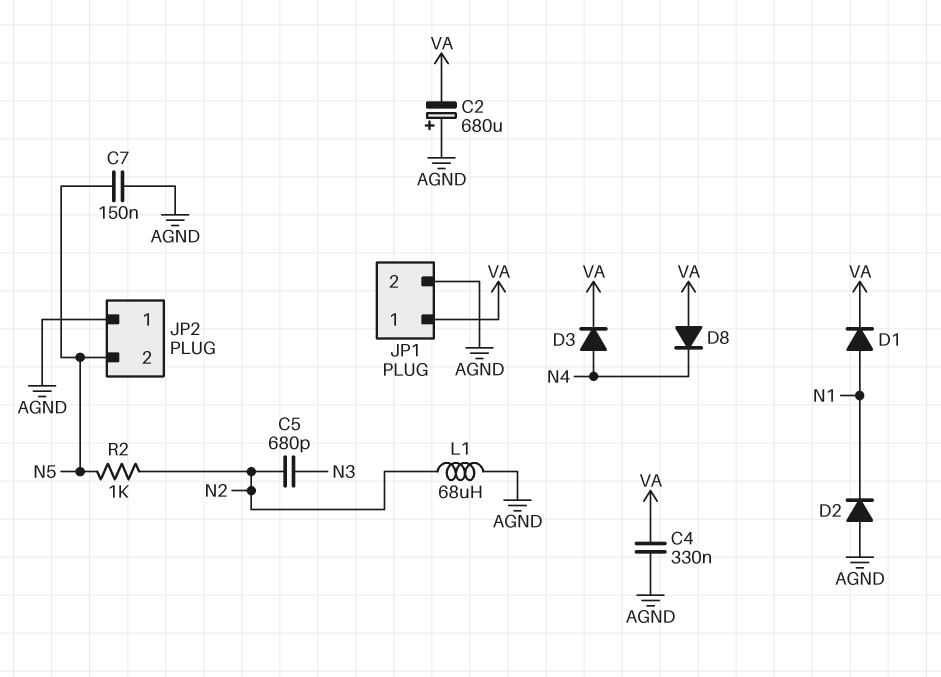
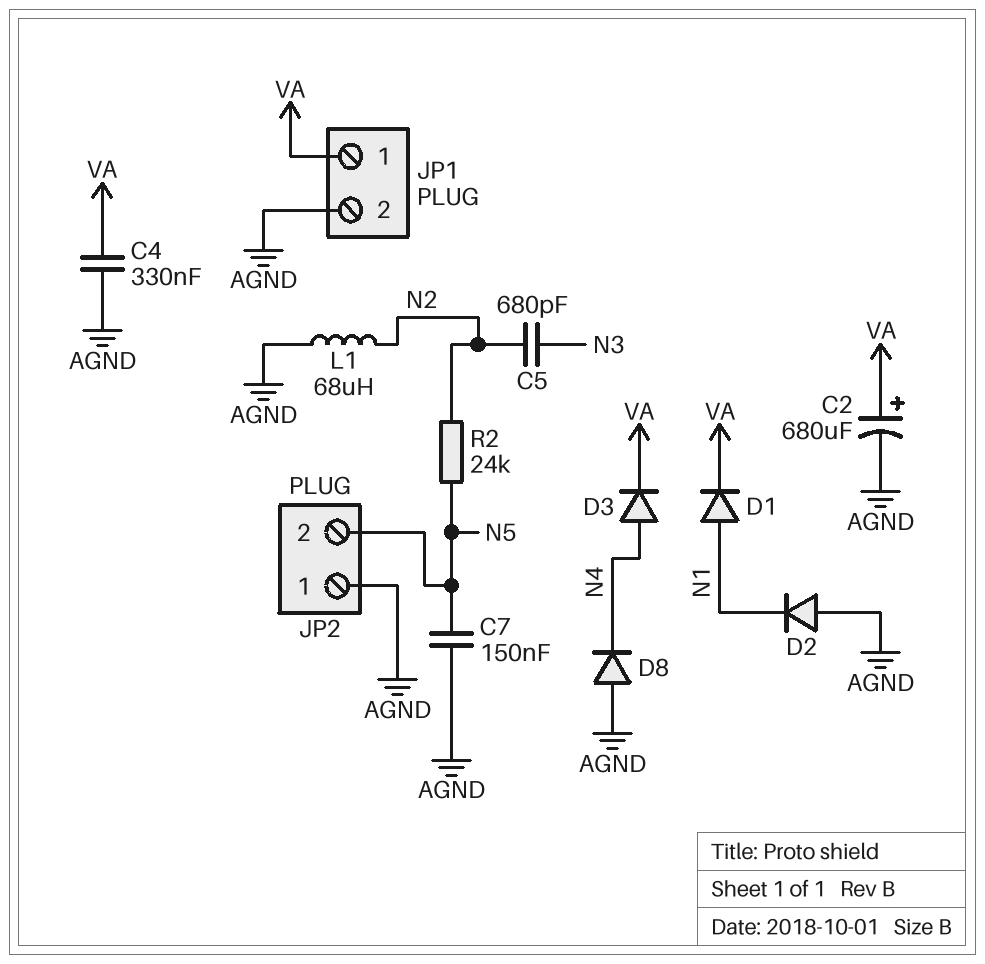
C2: 680uF (plus AGND, minus VA) -> 680uF (plus VA, minus AGND)
D8: diode (A VA, K N4) -> diode (A AGND, K N4)
R2: 1k (N2, N5) -> 24k (N2, N5)

